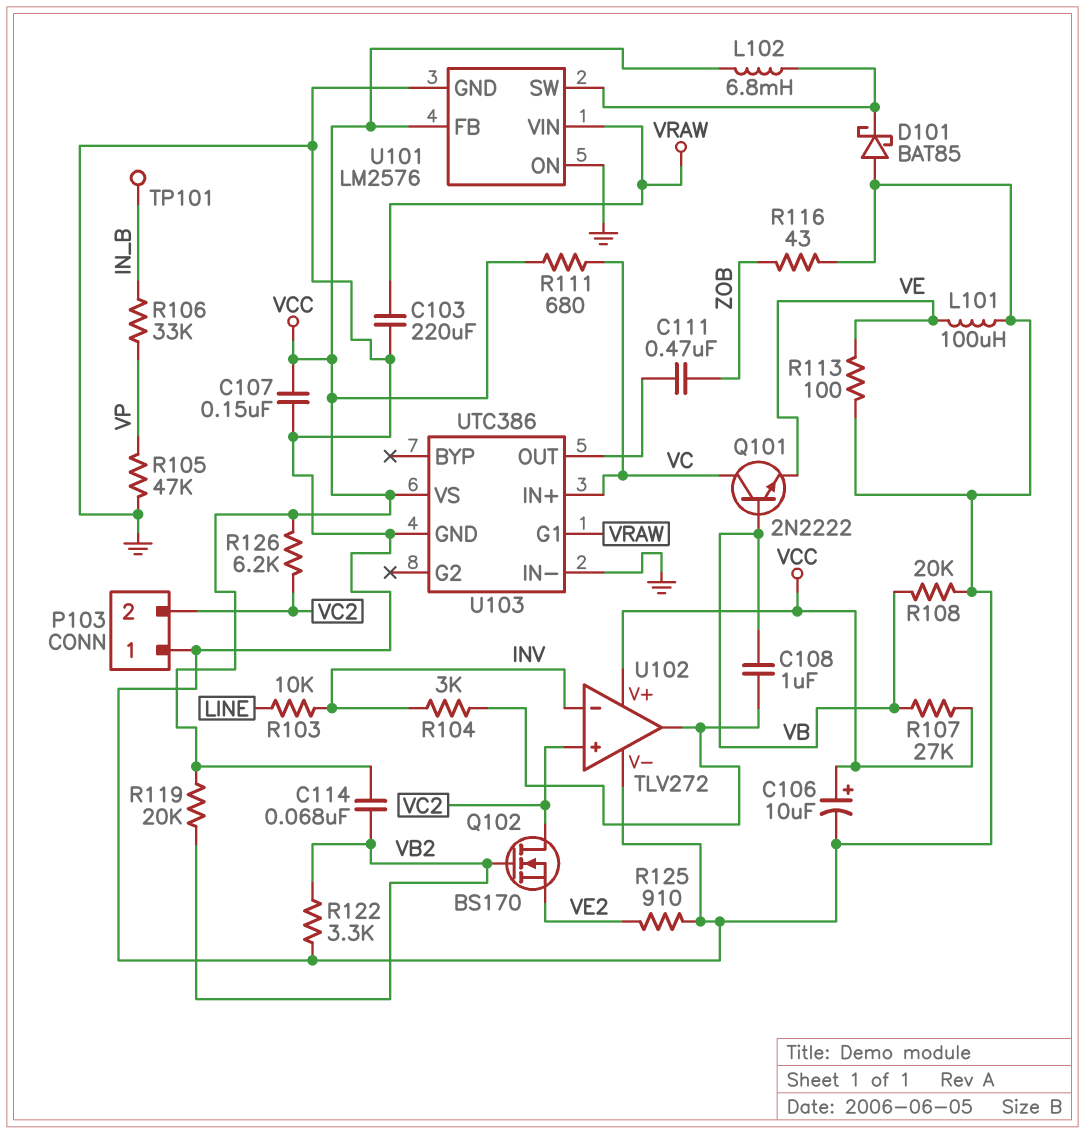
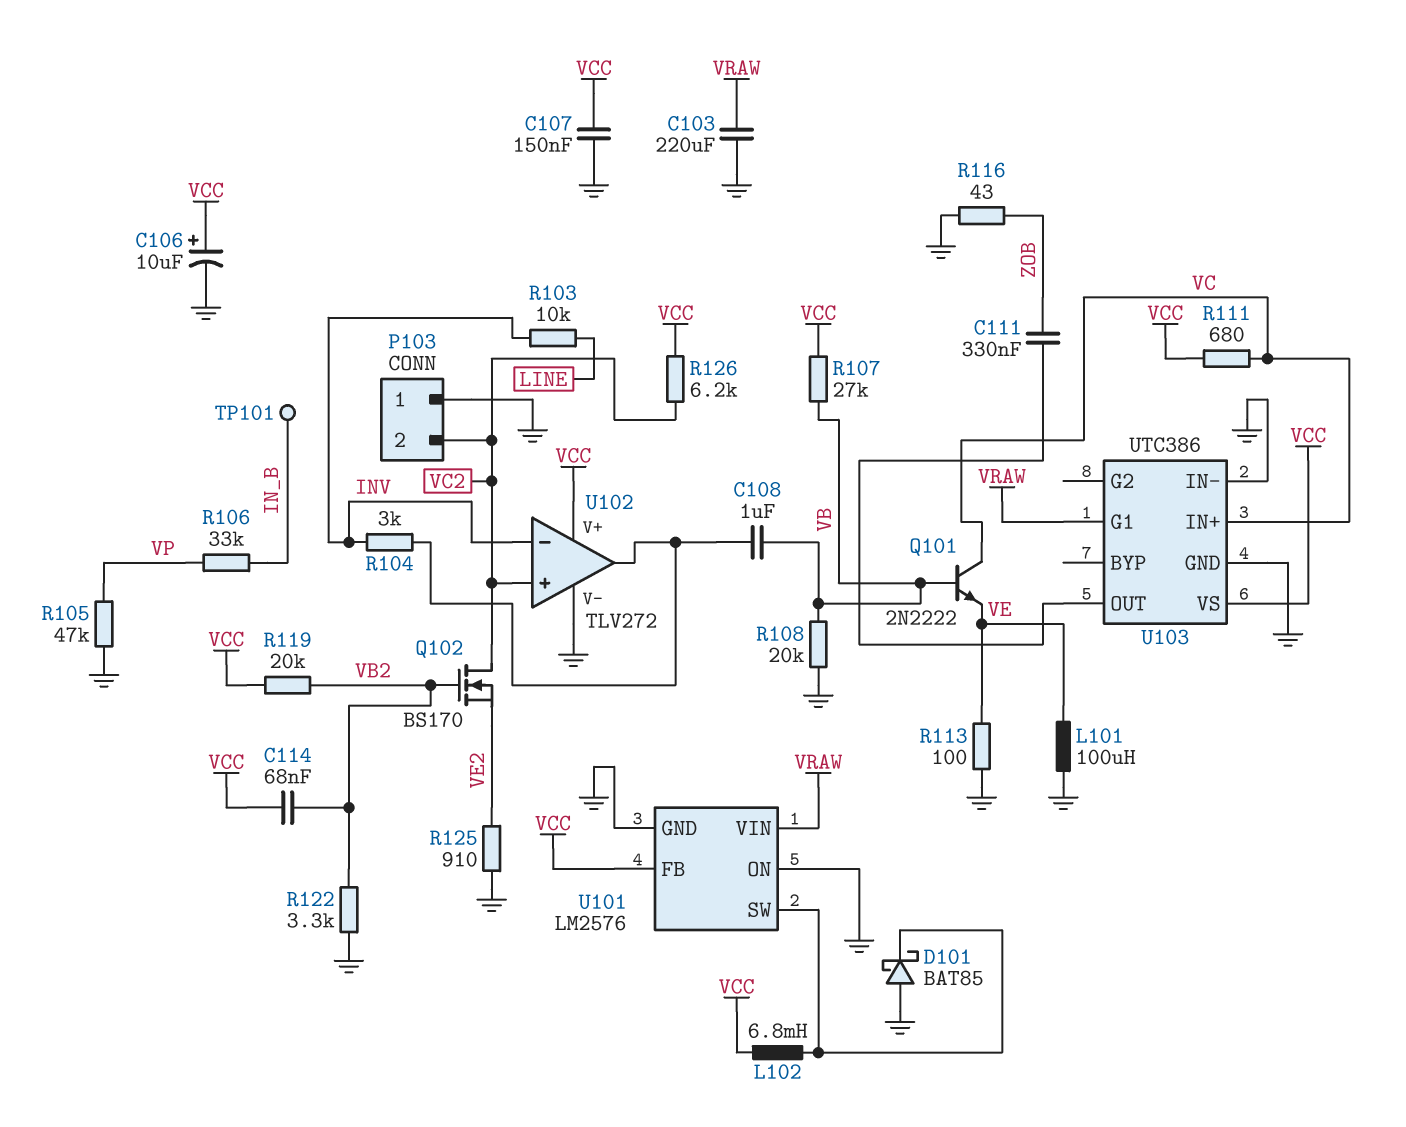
C111: 470nF (U103/OUT, ZOB) -> 330nF (U103/OUT, ZOB)

